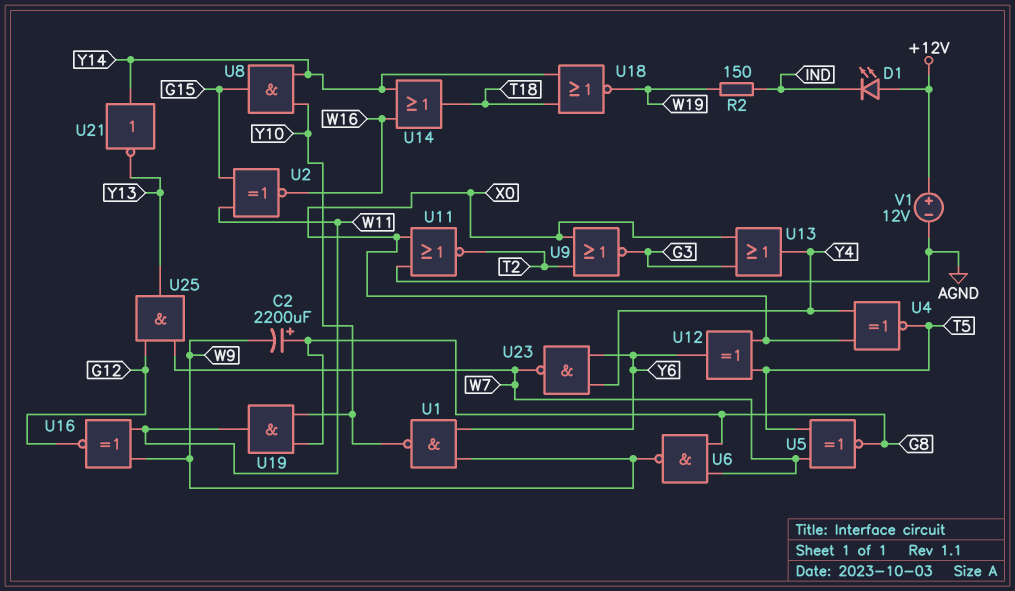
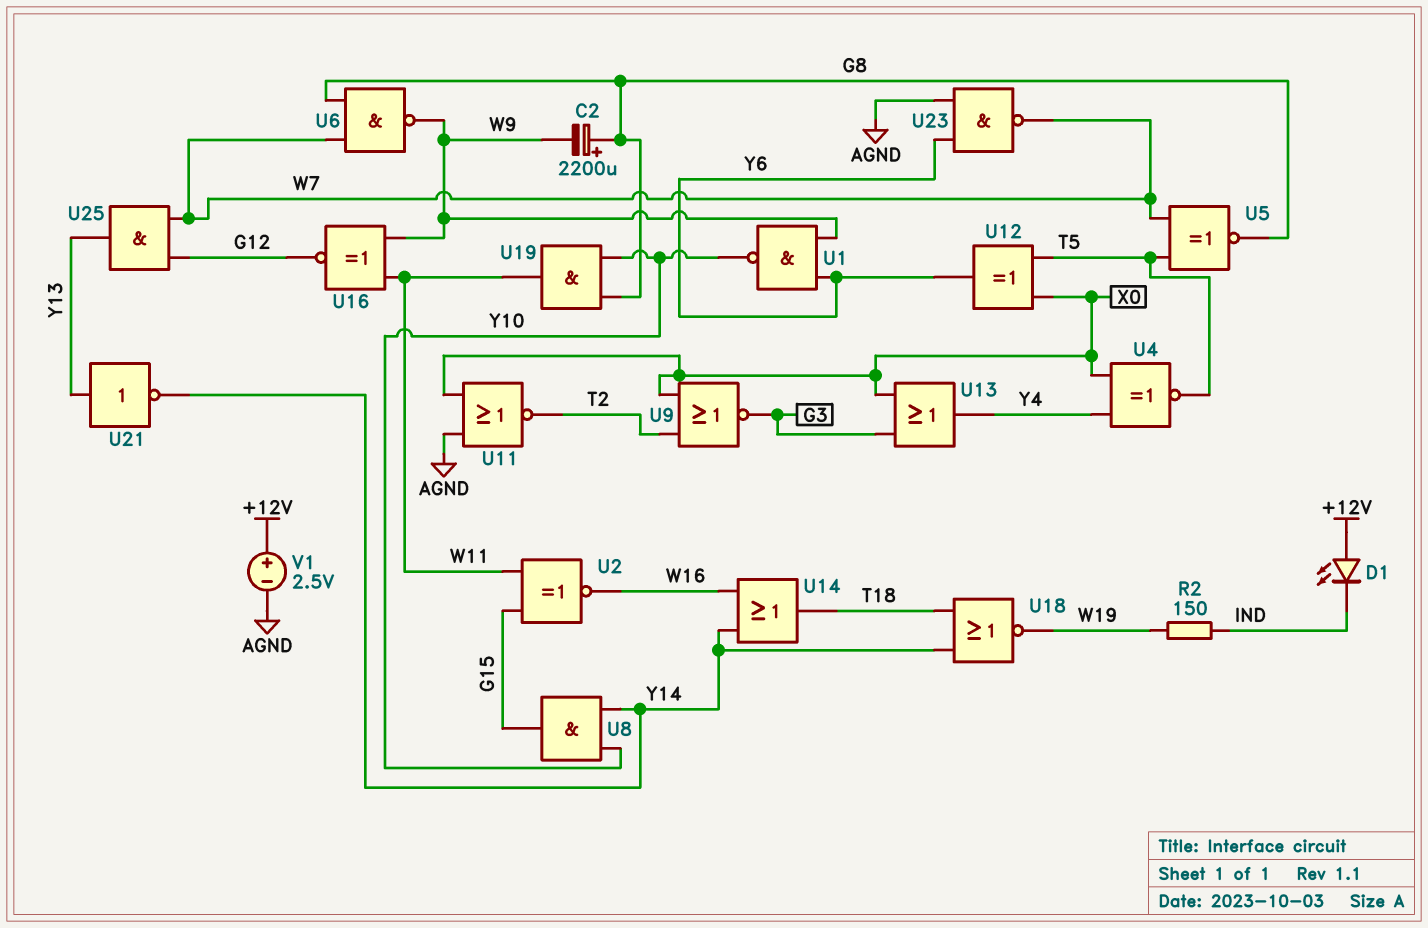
U21: NOT (in Y14, out Y13) -> NOT (in Y13, out Y14)
U23: NAND (in Y4, in Y6, out W7) -> NAND (in AGND, in Y6, out W7)
V1: 12V (plus +12V, minus AGND) -> 2.5V (plus +12V, minus AGND)

